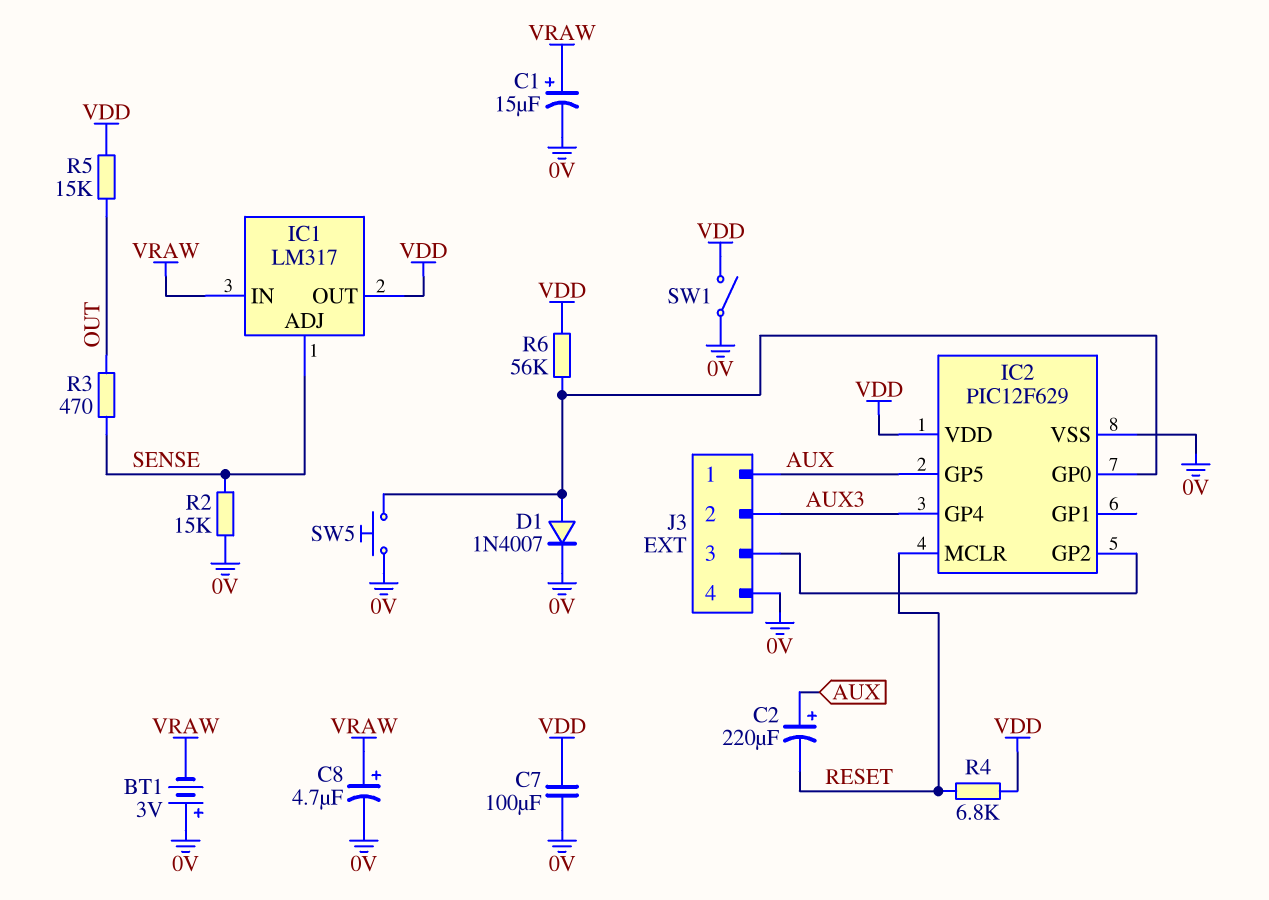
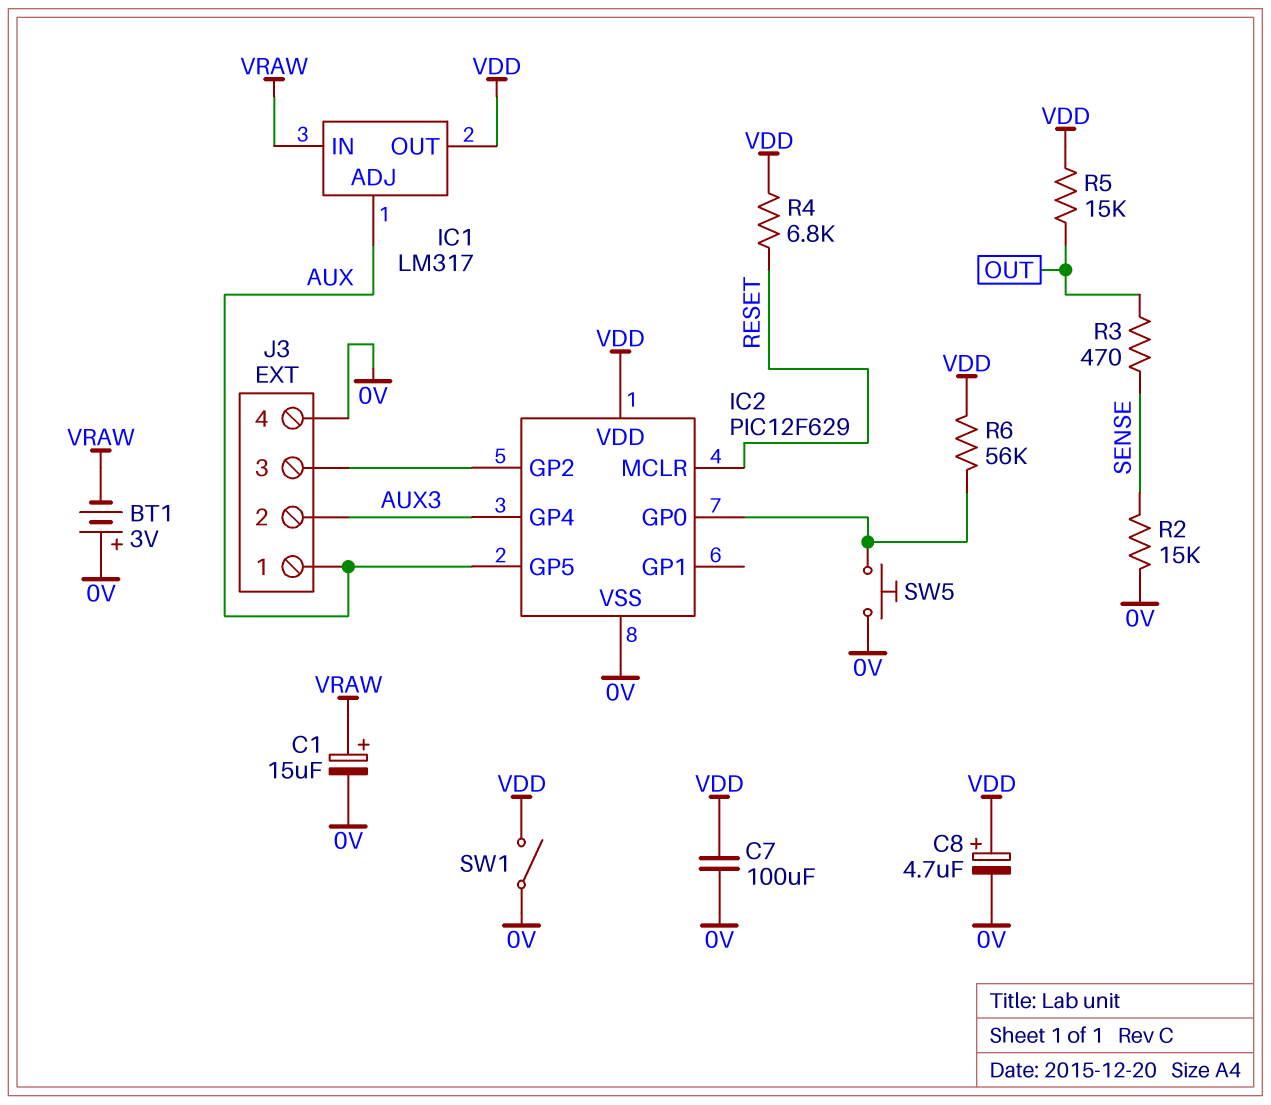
C2: 220uF (plus AUX, minus RESET) -> none
C8: 4.7uF (plus VRAW, minus 0V) -> 4.7uF (plus VDD, minus 0V)
D1: diode 1N4007 (A IC2/GP0, K 0V) -> none
IC1 pin ADJ: SENSE -> AUX

